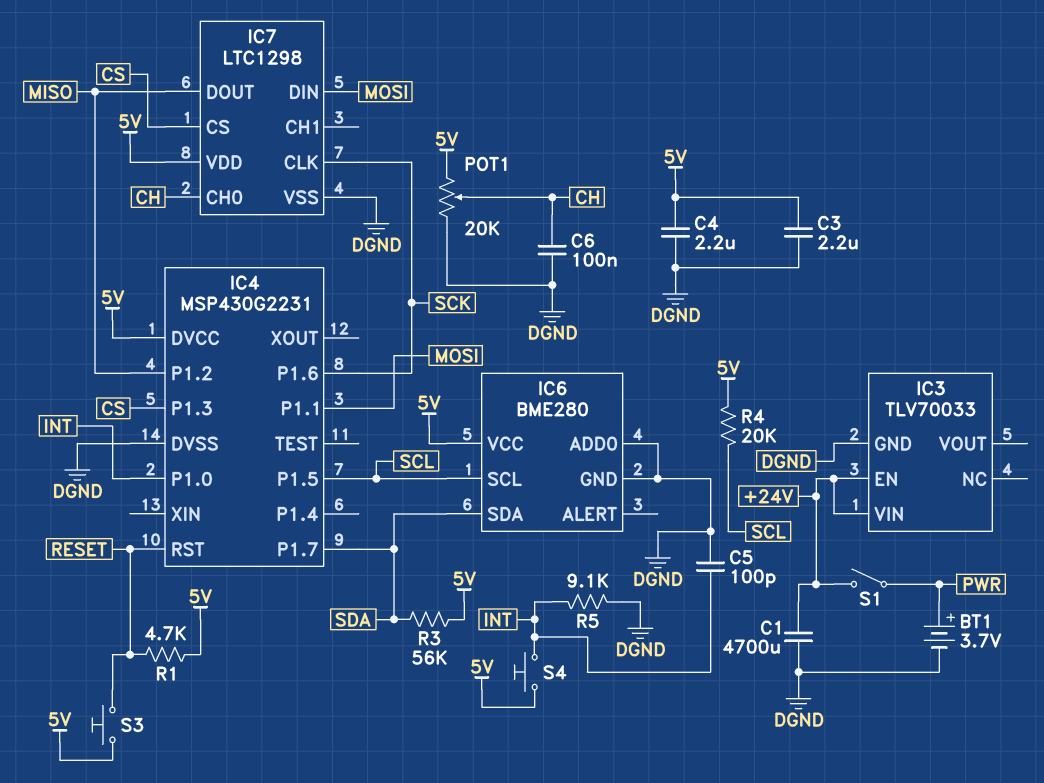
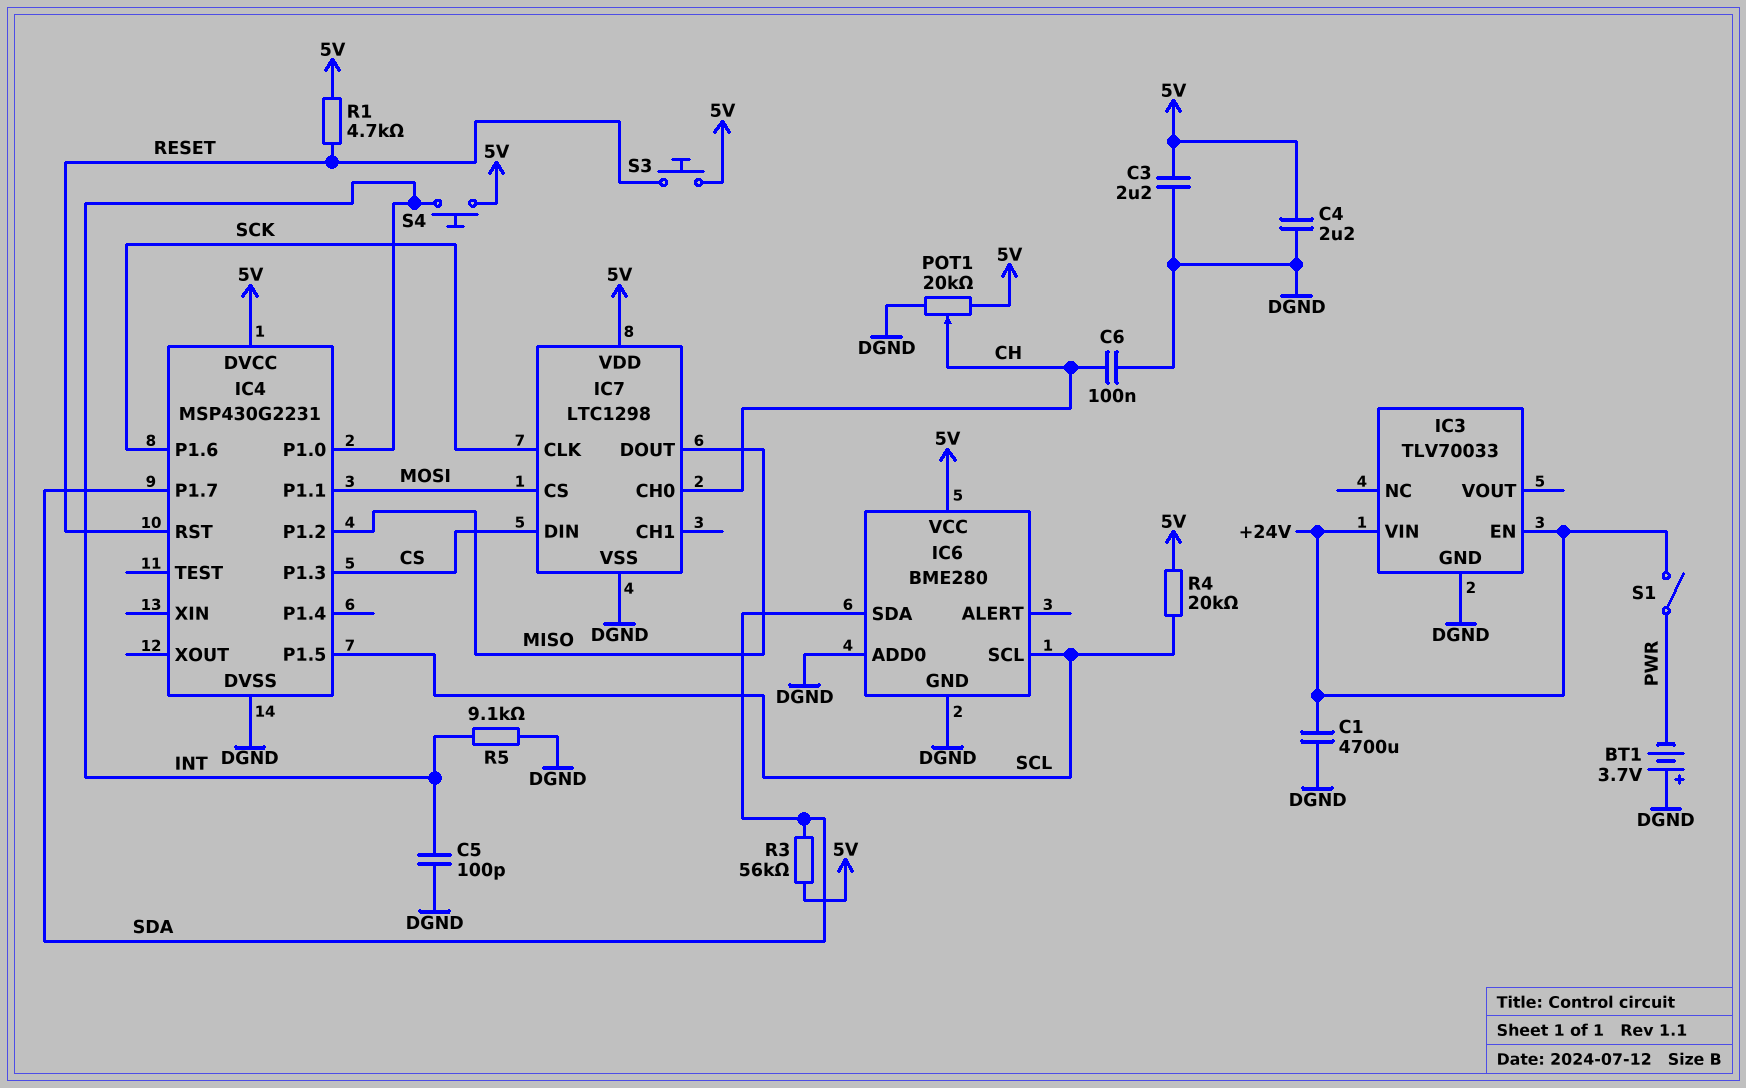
BT1: 3.7V (plus PWR, minus DGND) -> 3.7V (plus DGND, minus PWR)
IC7 pin CS: CS -> MOSI
IC7 pin DIN: MOSI -> CS

